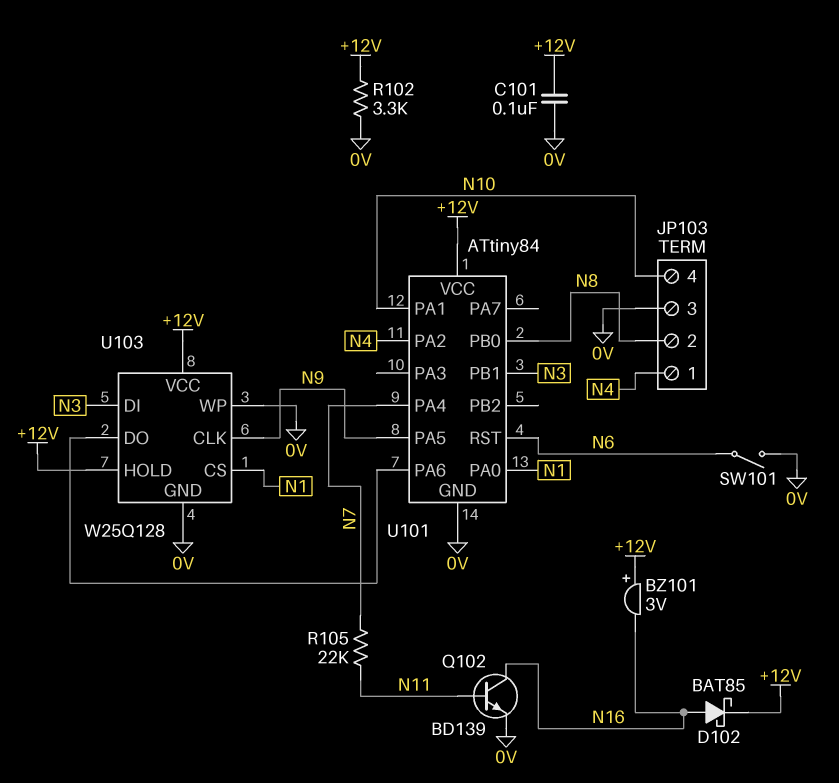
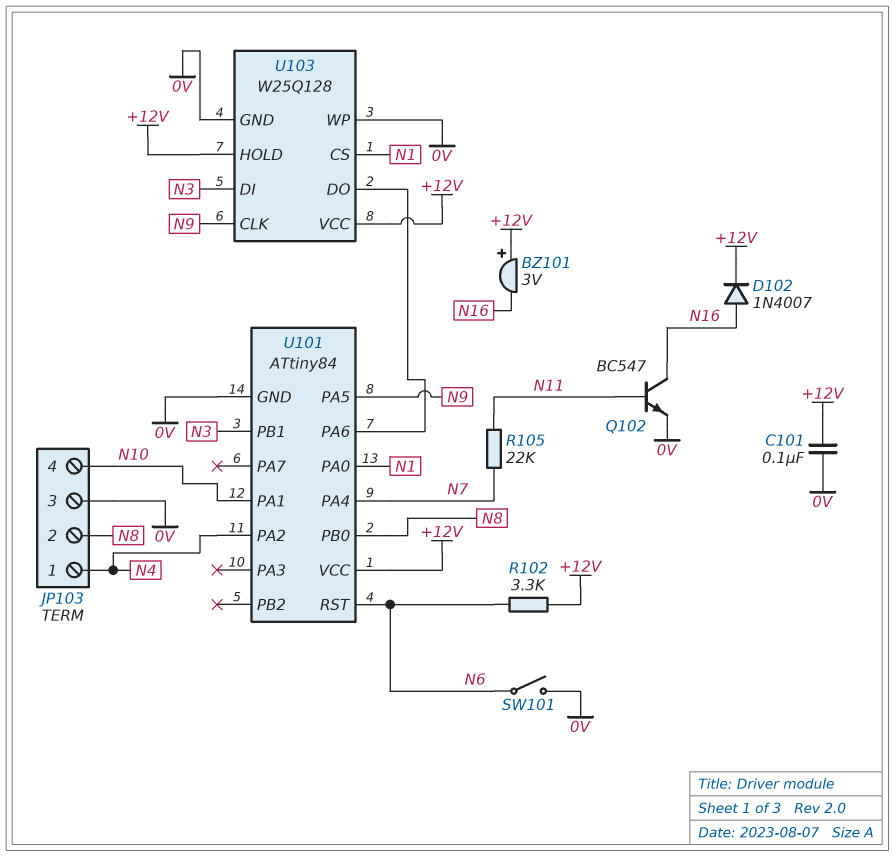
D102: schottky BAT85 (A N16, K +12V) -> diode 1N4007 (A N16, K +12V)
Q102: NPN BD139 (B N11, C N16, E 0V) -> NPN BC547 (B N11, C N16, E 0V)
R102: 3.3k (+12V, 0V) -> 3.3k (+12V, N6)

